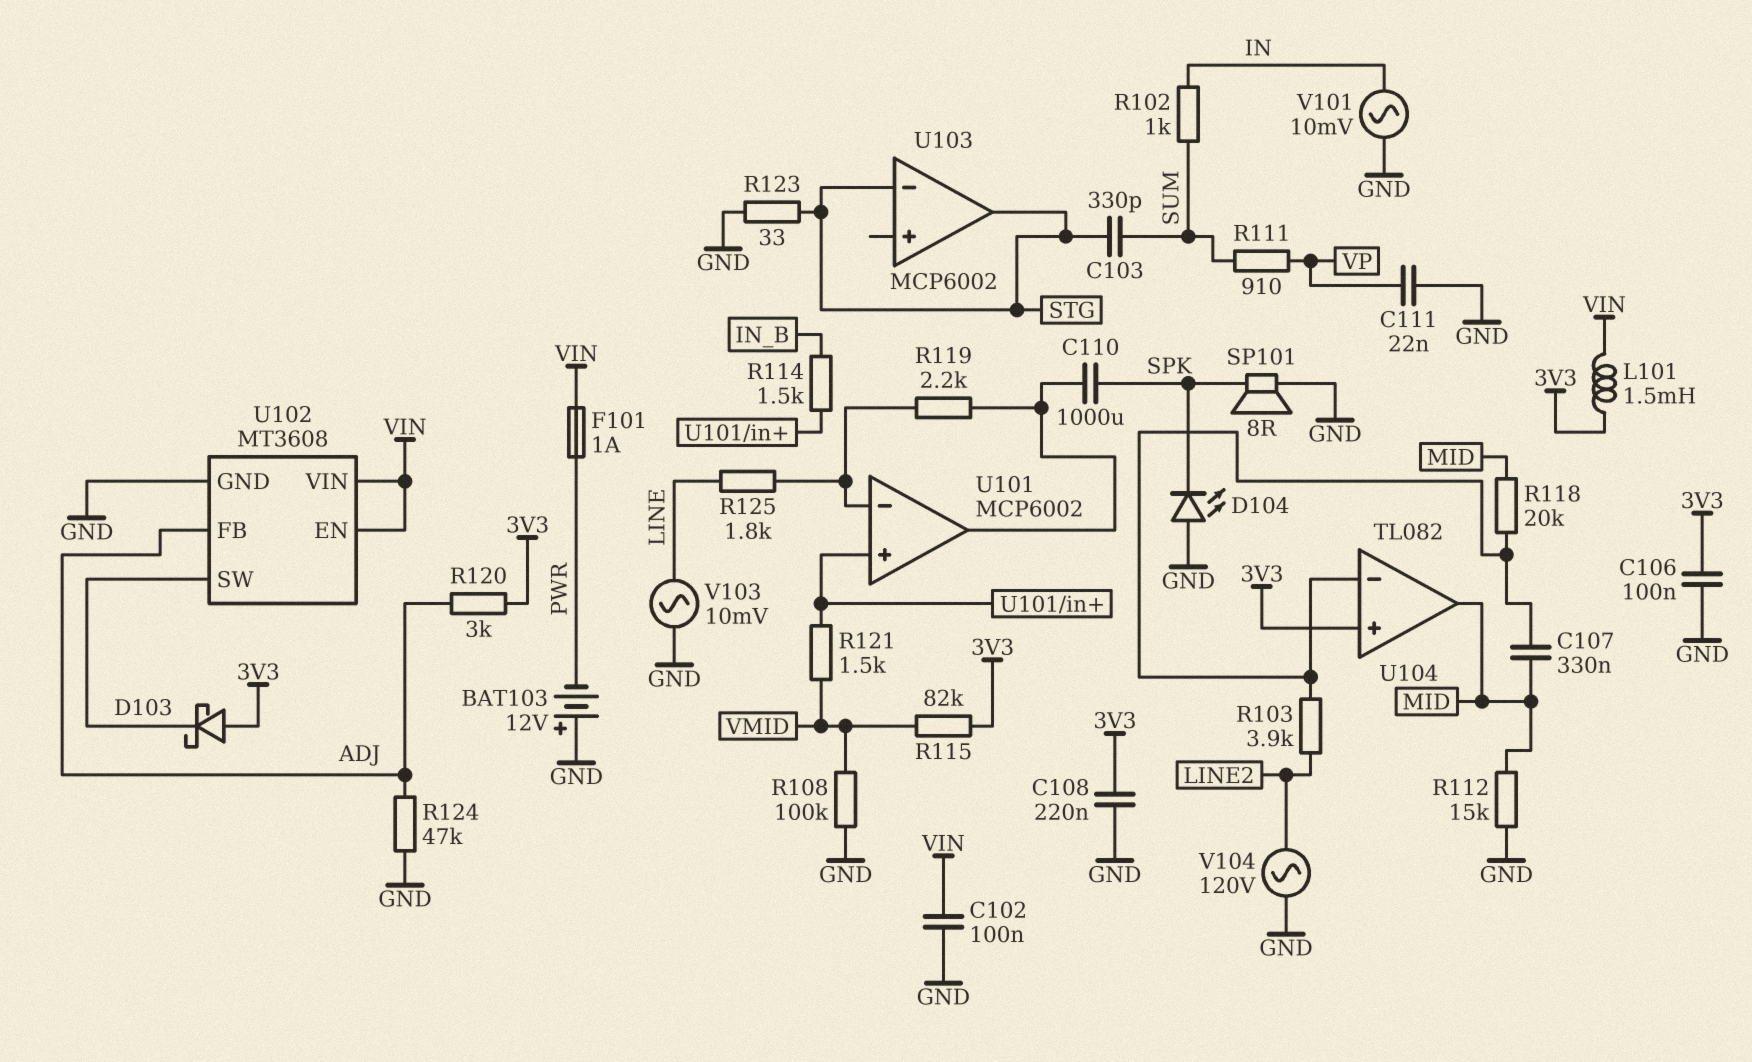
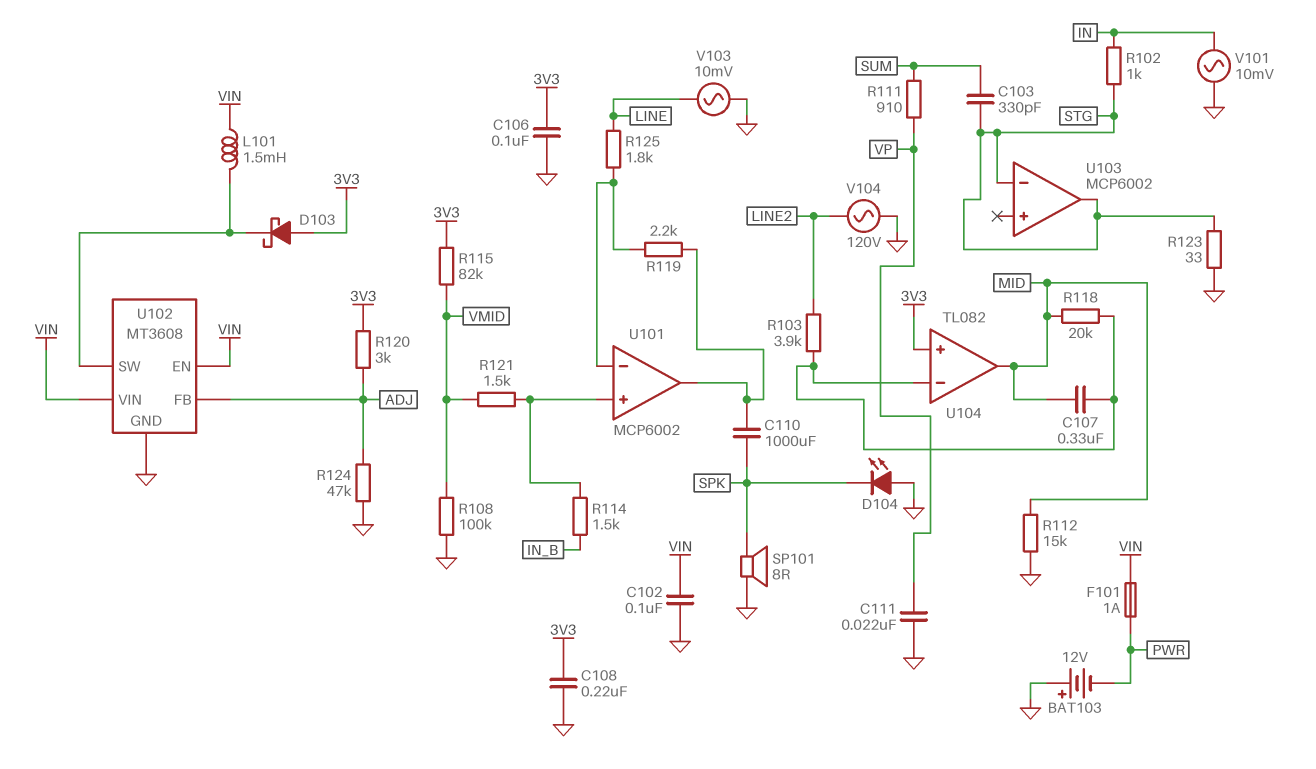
L101: 1.5mH (3V3, VIN) -> 1.5mH (U102/SW, VIN)
R102: 1k (IN, SUM) -> 1k (IN, STG)

